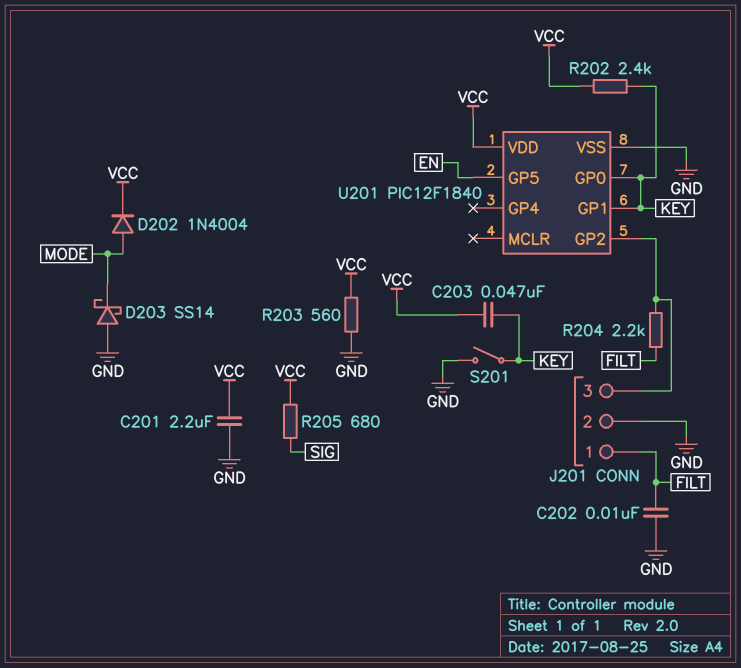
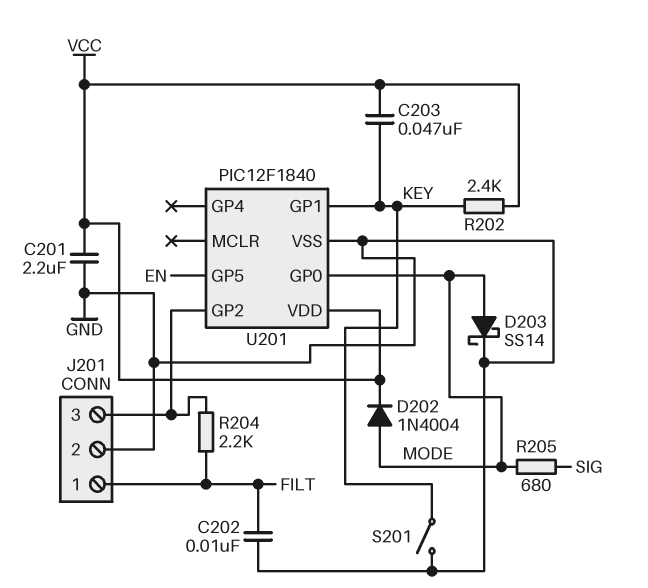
D203: schottky SS14 (A GND, K MODE) -> schottky SS14 (A MODE, K GND)
R203: 560 (GND, VCC) -> none
R205: 680 (SIG, VCC) -> 680 (MODE, SIG)
U201 pin GP0: KEY -> MODE

